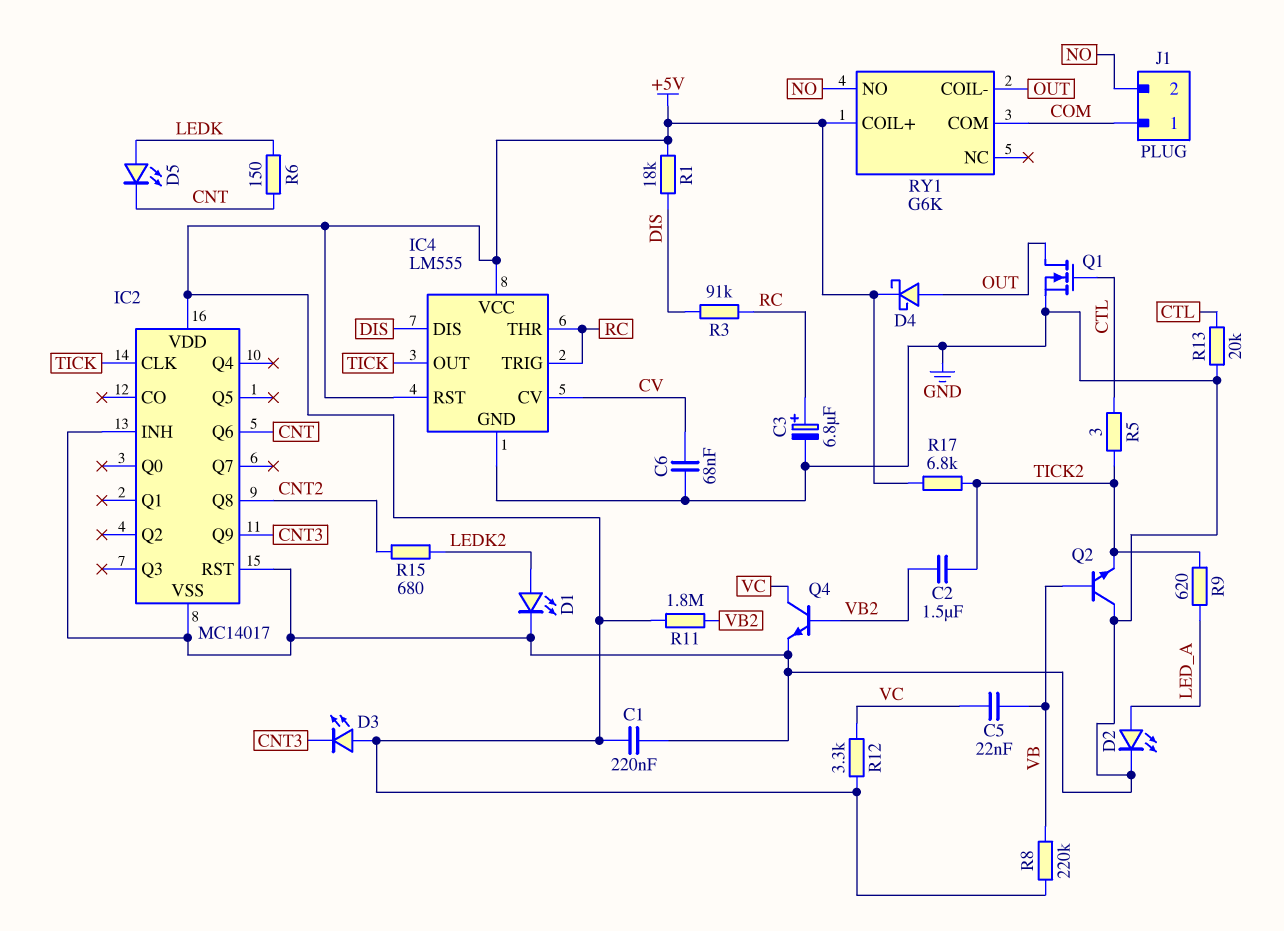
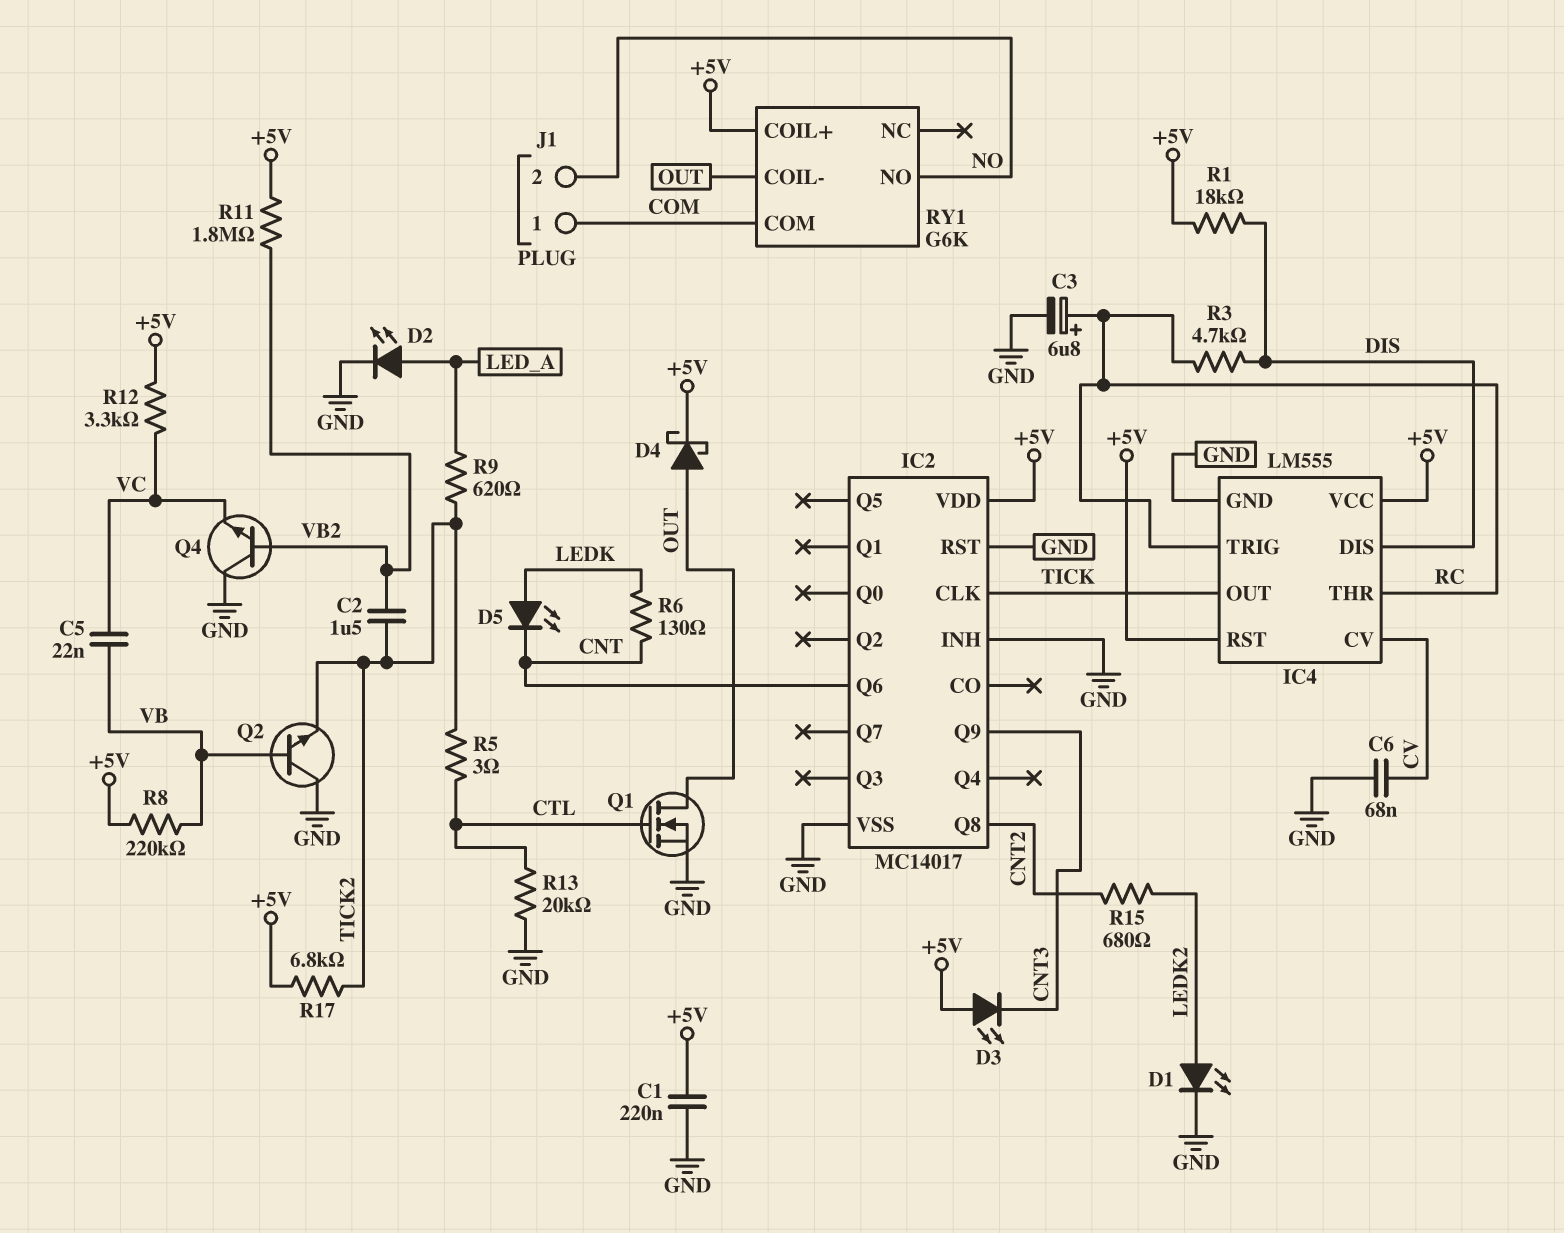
Q4: NPN (B VB2, C VC, E GND) -> NPN (B VB2, C GND, E VC)
R3: 91k (DIS, RC) -> 4.7k (DIS, RC)
R6: 150 (CNT, LEDK) -> 130 (CNT, LEDK)

